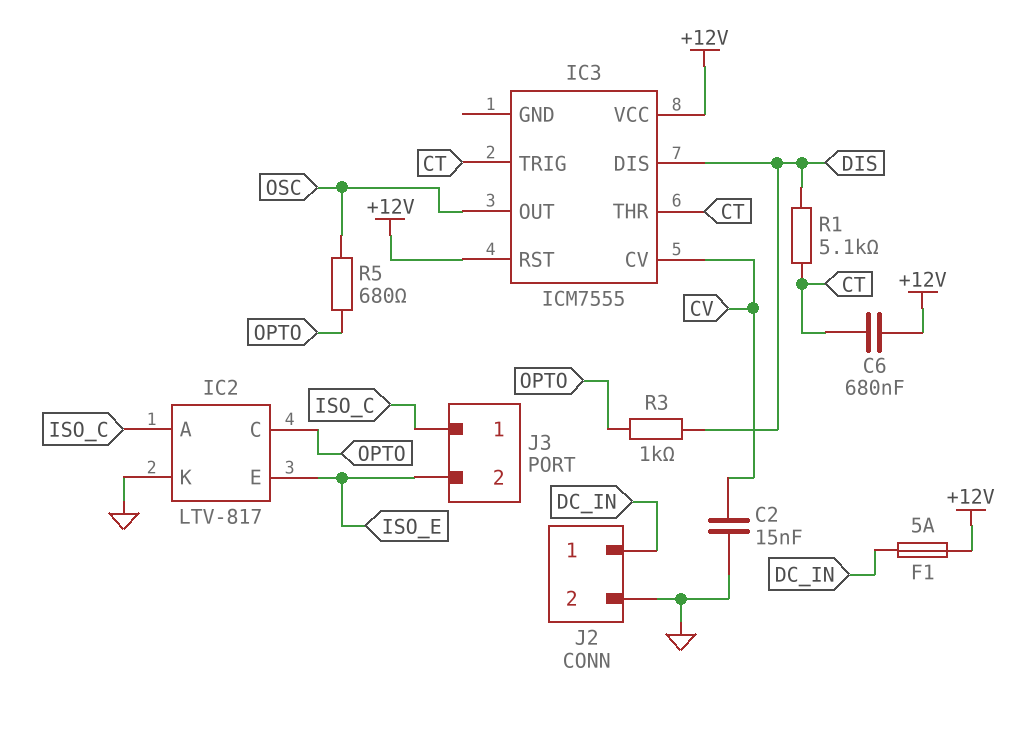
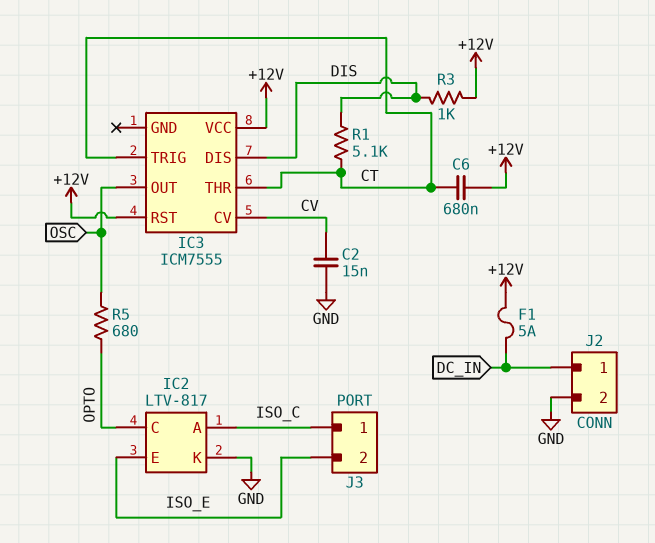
R3: 1k (DIS, OPTO) -> 1k (+12V, DIS)

